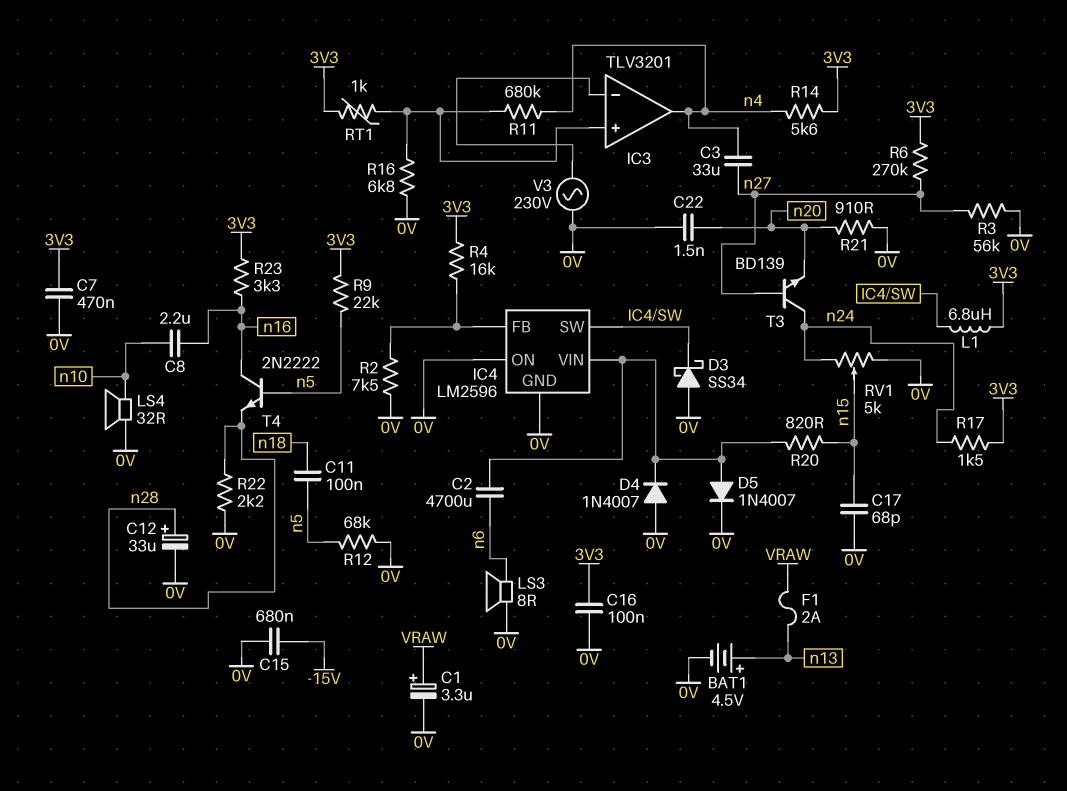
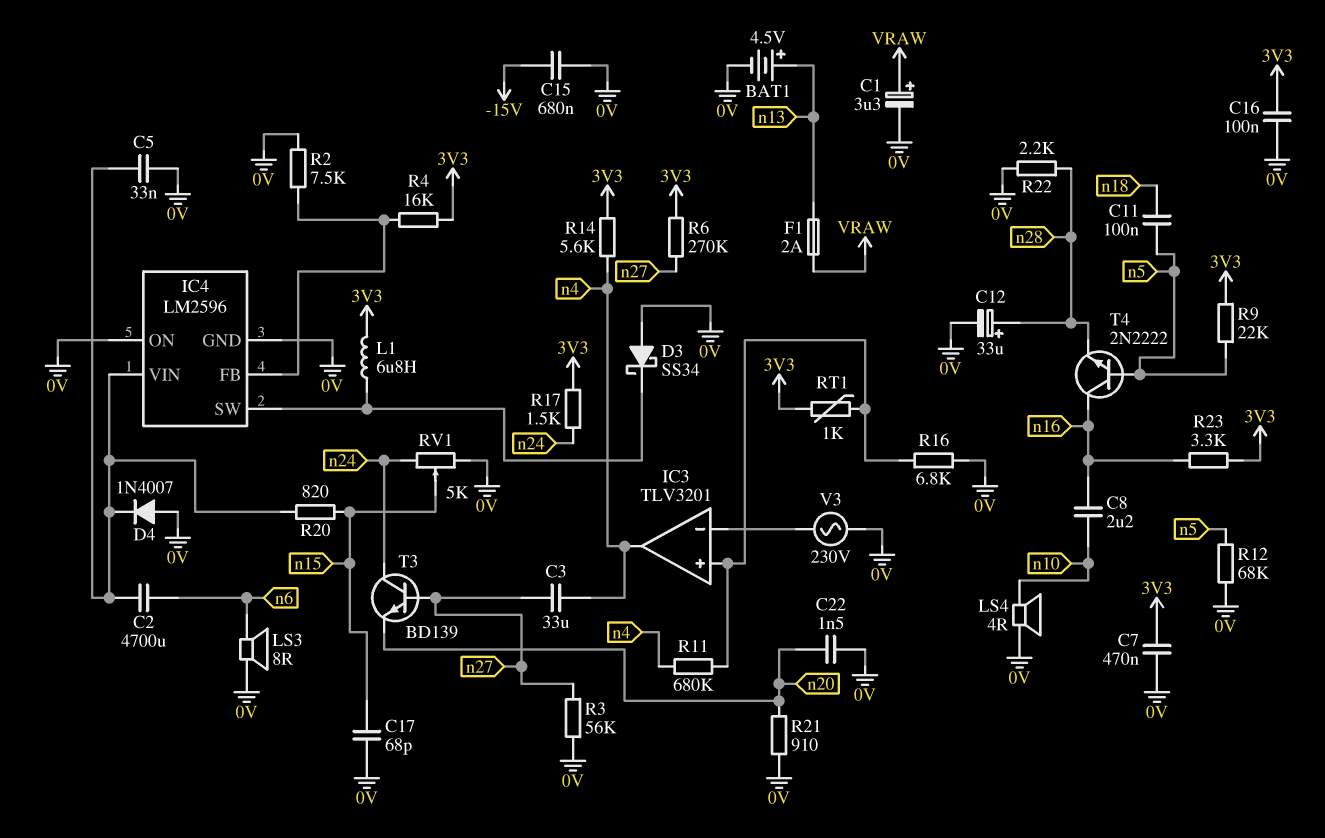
C5: none -> 33nF (0V, IC4/VIN)
D5: diode 1N4007 (A IC4/VIN, K 0V) -> none
LS4: speaker 32R (0V, n10) -> speaker 4R (0V, n10)

